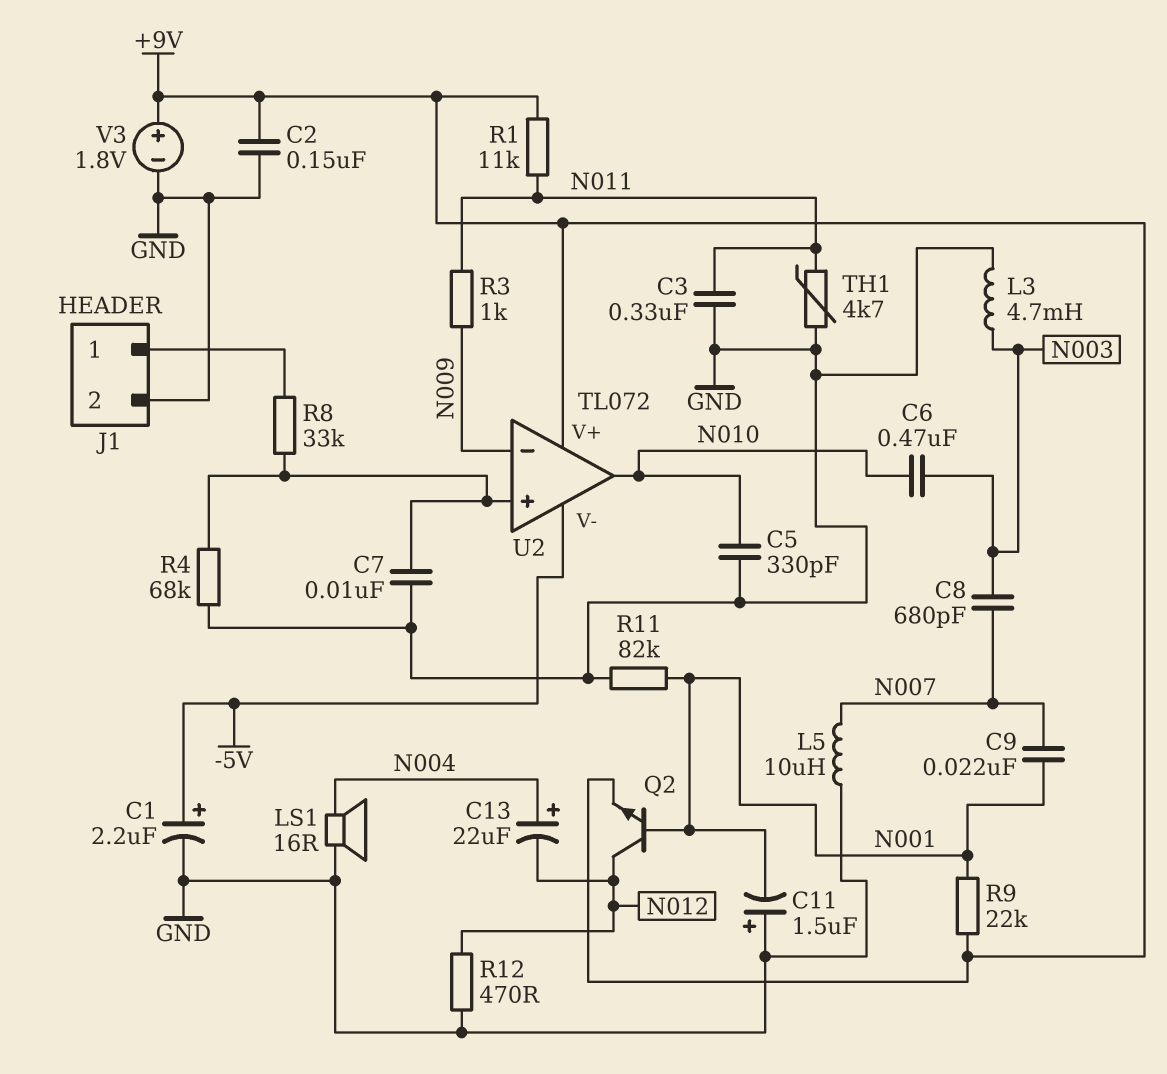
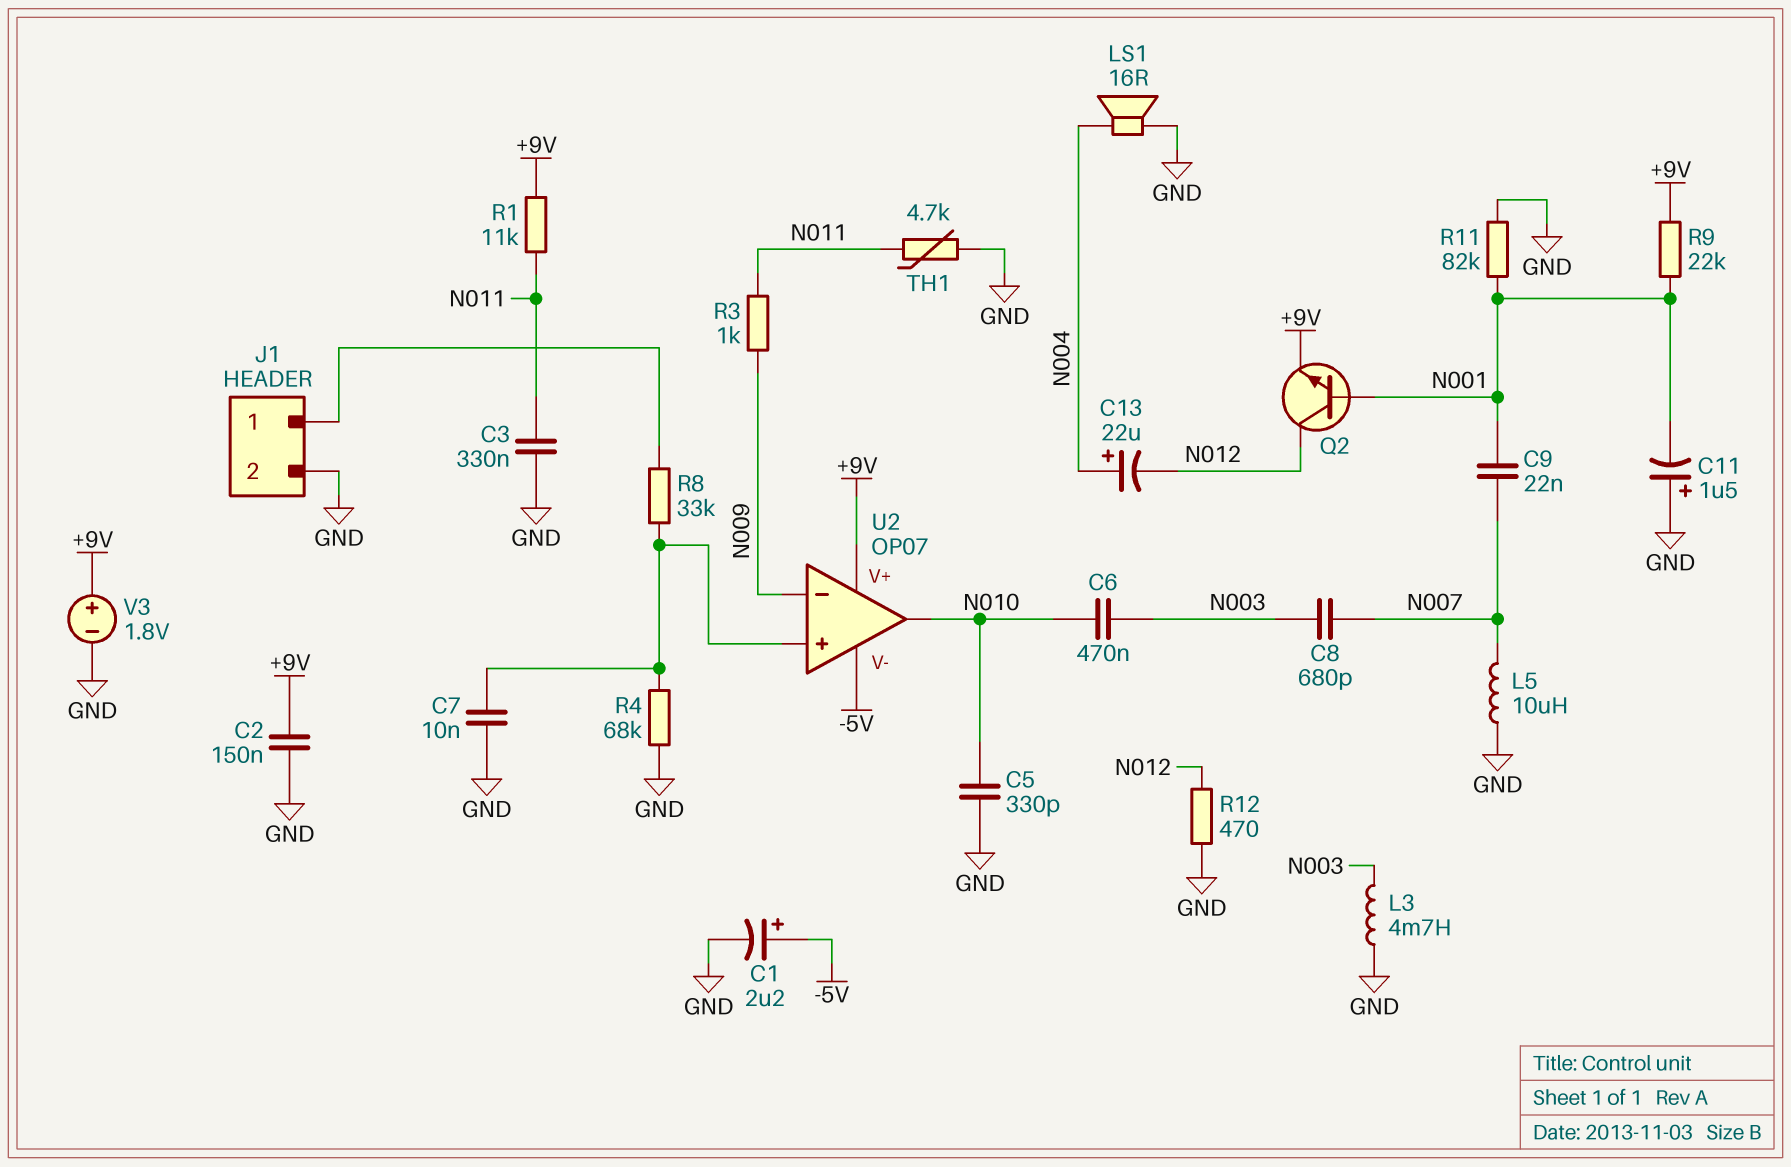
U2: TL072 -> OP07

